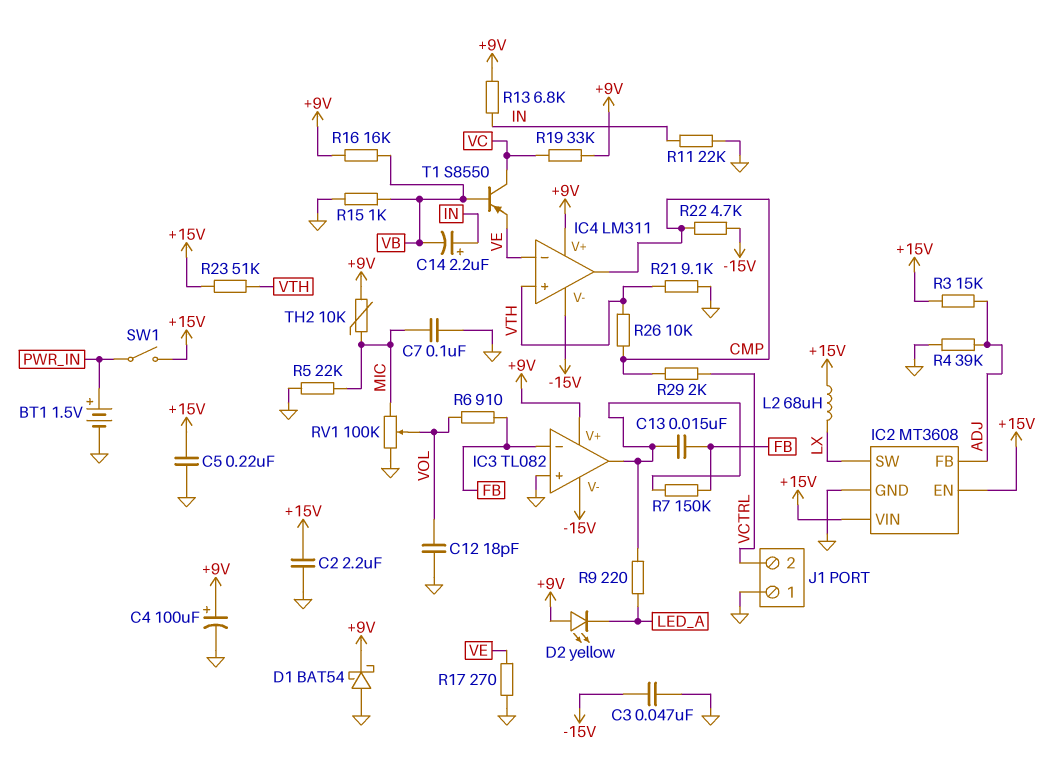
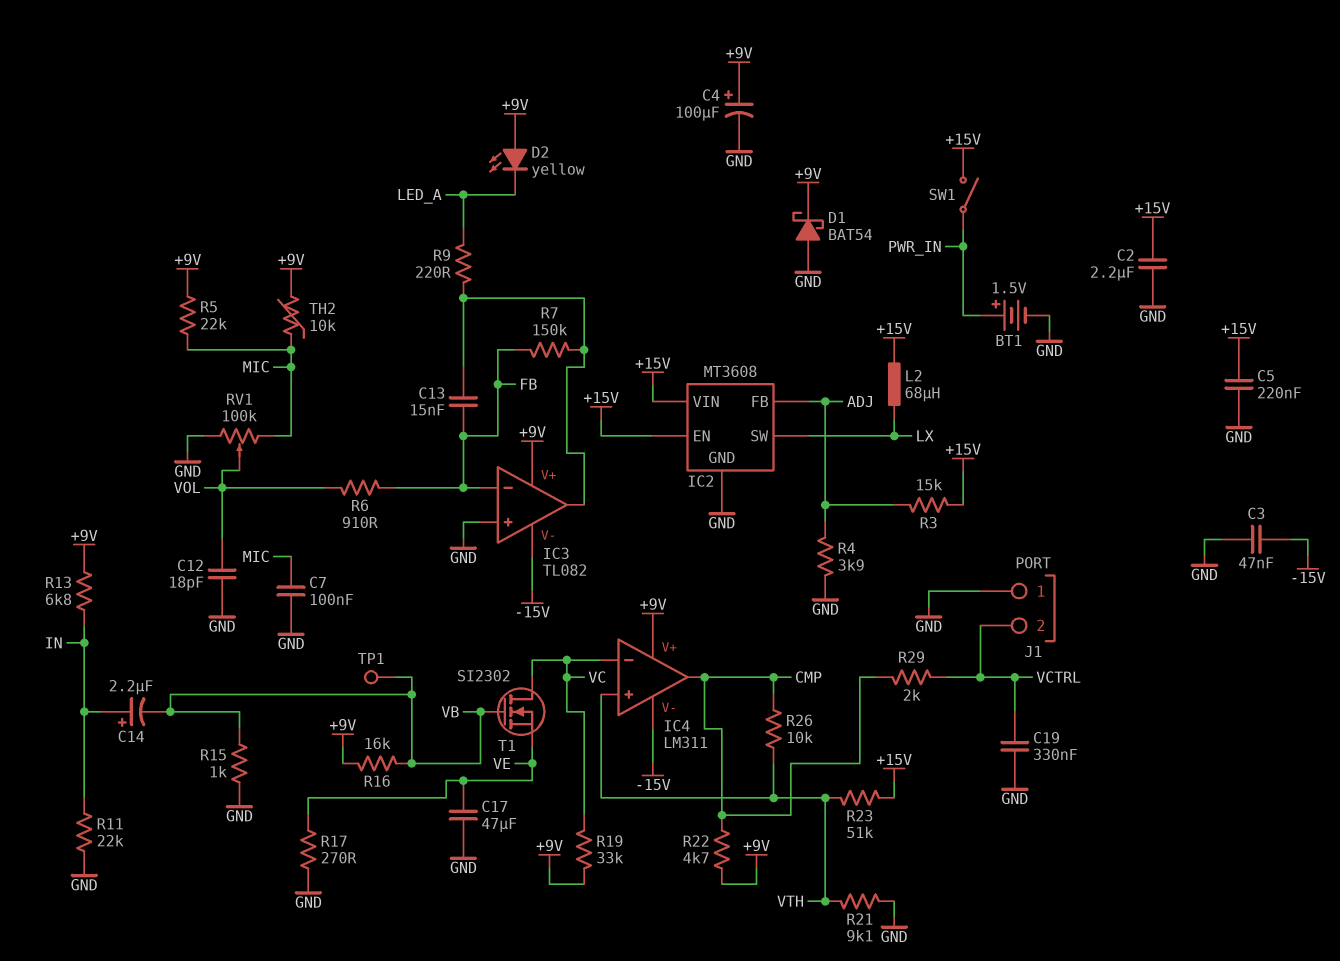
C17: none -> 47uF (GND, VE)
C19: none -> 330nF (GND, VCTRL)
IC4 pin in-: VE -> VC
R4: 39k (ADJ, GND) -> 3.9k (ADJ, GND)
R5: 22k (GND, MIC) -> 22k (+9V, MIC)
R22: 4.7k (-15V, CMP) -> 4.7k (+9V, CMP)
T1: PNP S8550 (B VB, C VC, E VE) -> NMOS SI2302 (G VB, D VC, S VE)
TP1: none -> test point (VB)

